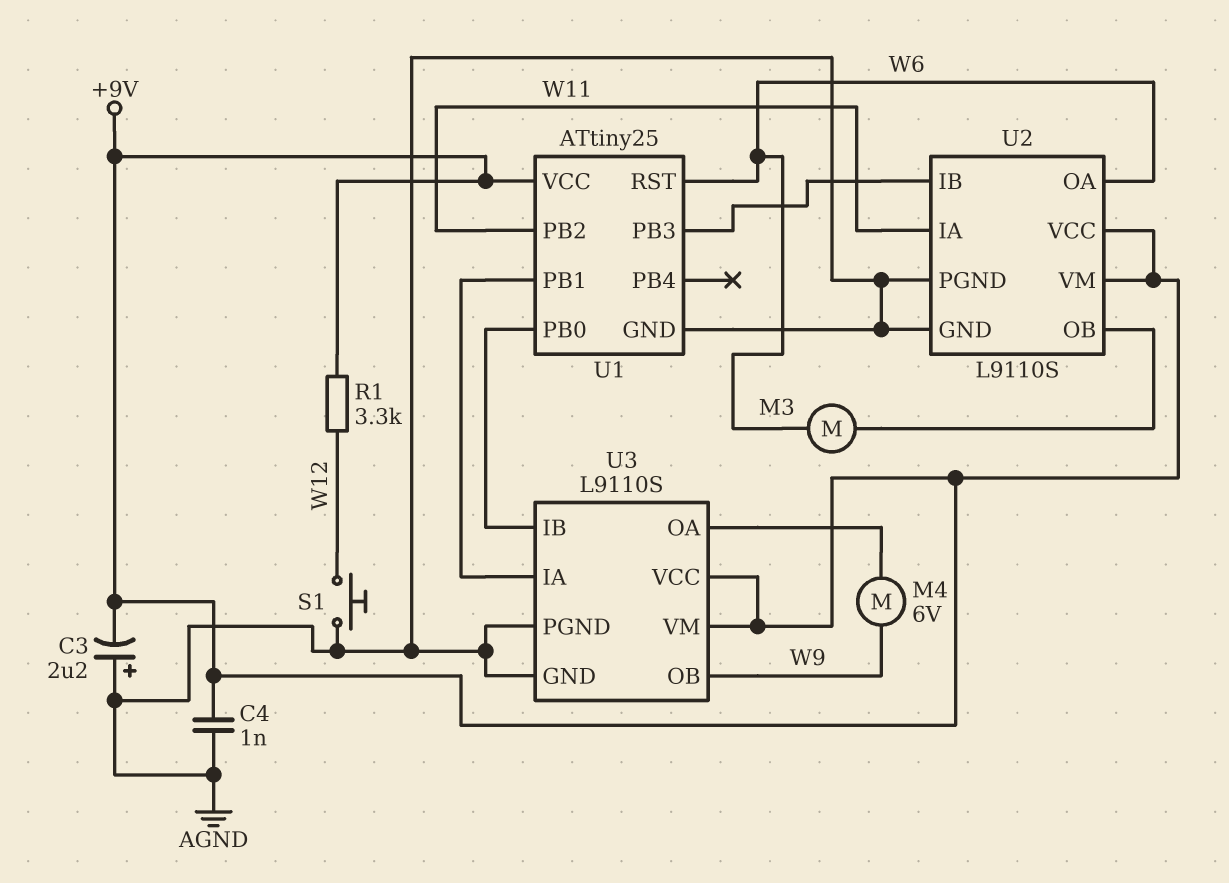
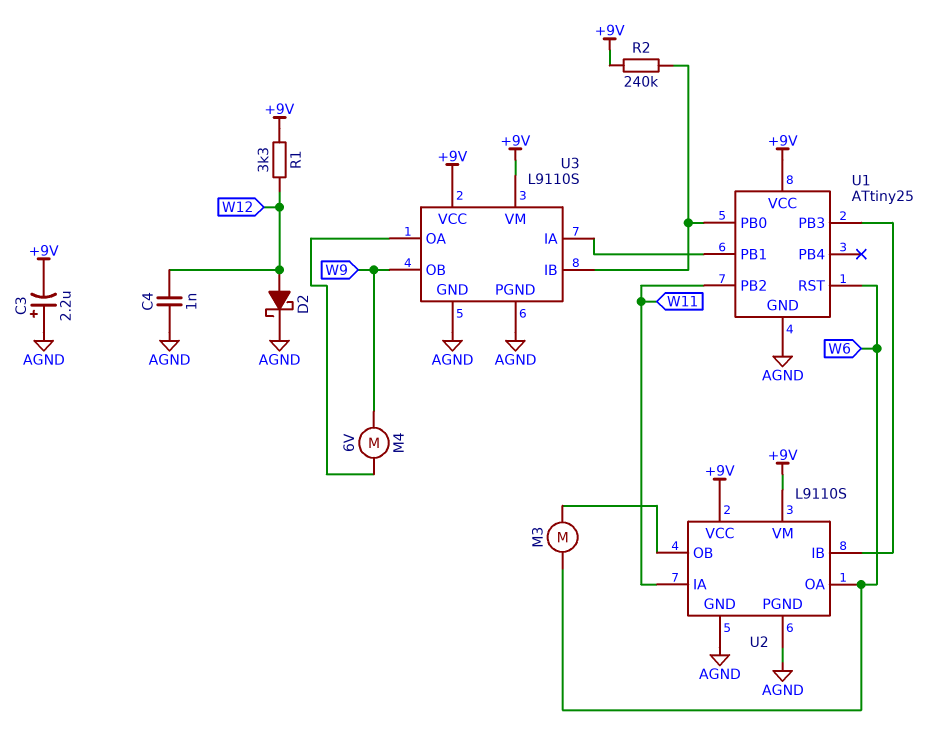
C4: 1nF (+9V, AGND) -> 1nF (AGND, W12)
D2: none -> schottky (A W12, K AGND)
R2: none -> 240k (+9V, U1/PB0)
S1: button (AGND, W12) -> none

